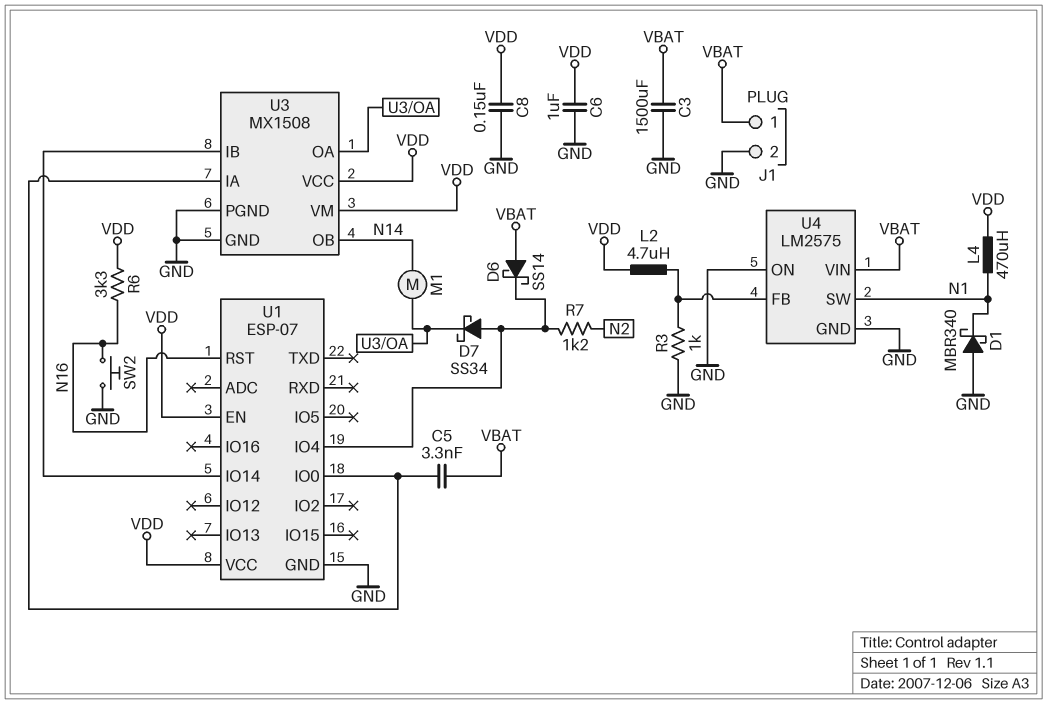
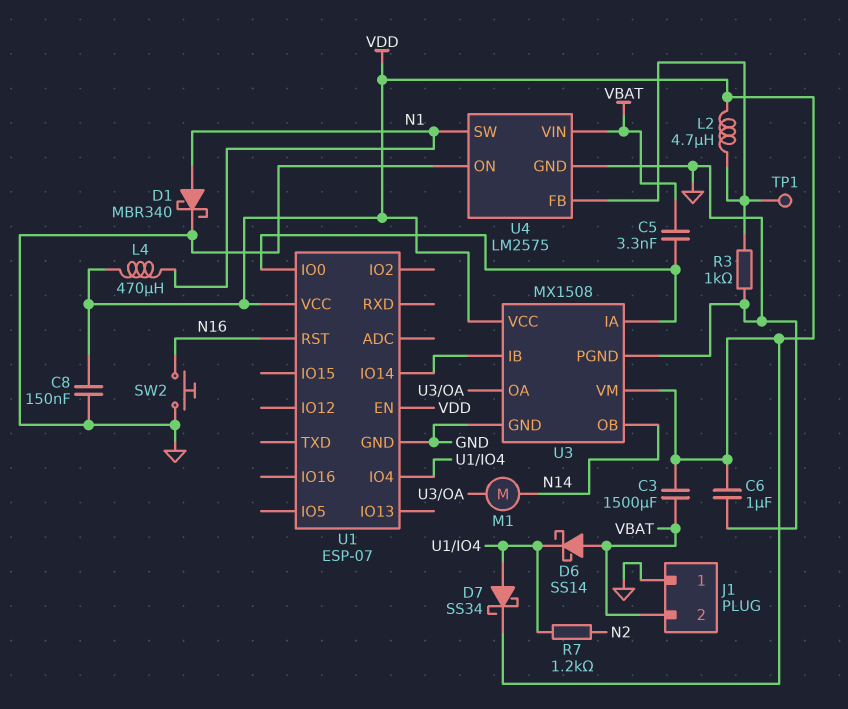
C3: 1500uF (GND, VBAT) -> 1500uF (VBAT, VDD)
D1: schottky MBR340 (A GND, K N1) -> schottky MBR340 (A N1, K GND)
D7: schottky SS34 (A U1/IO4, K U3/OA) -> schottky SS34 (A U1/IO4, K VDD)
J1 pin 1: VBAT -> GND
J1 pin 2: GND -> VBAT
R6: 3.3k (N16, VDD) -> none
TP1: none -> test point (U4/FB)

